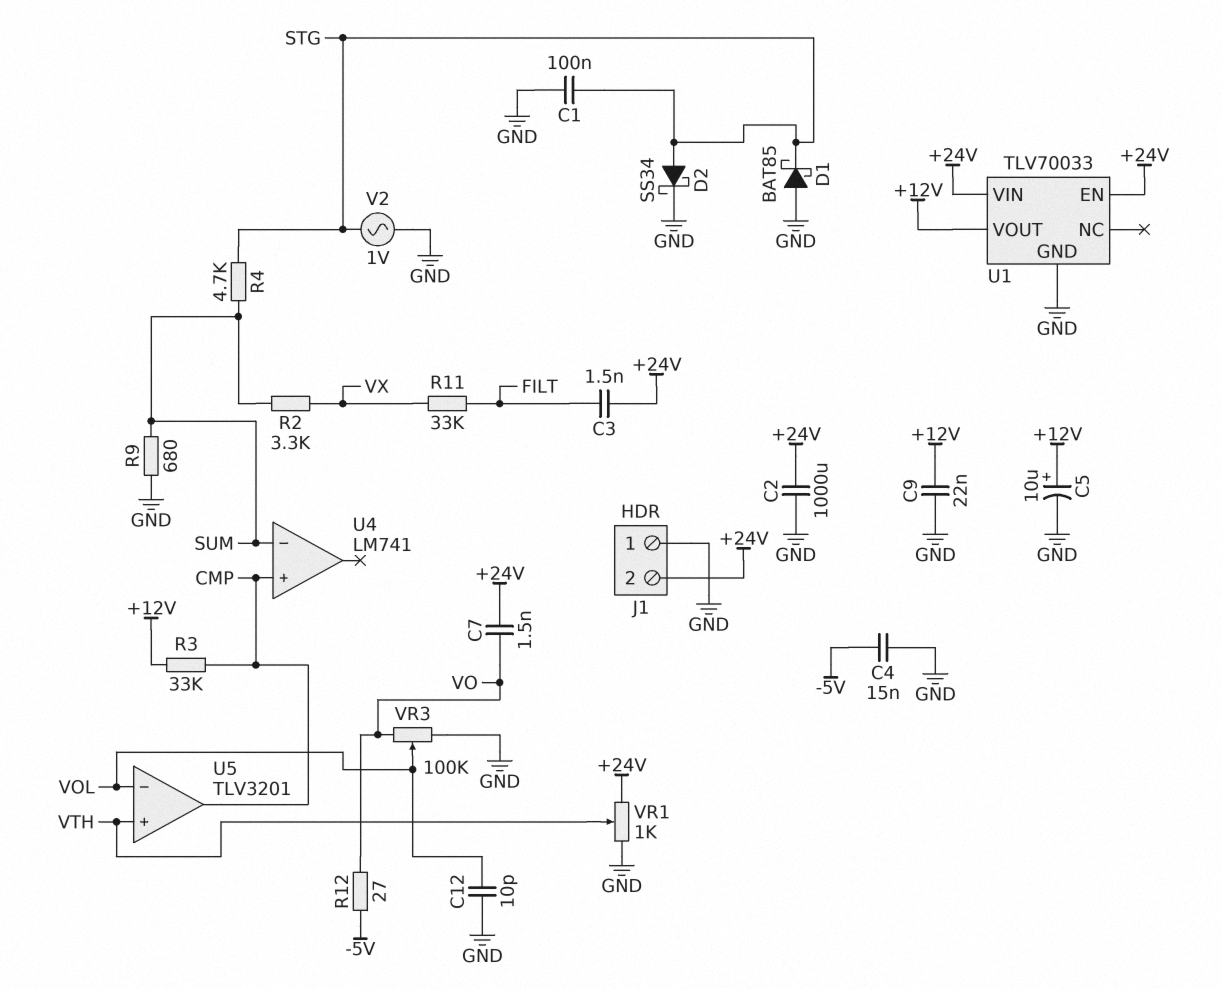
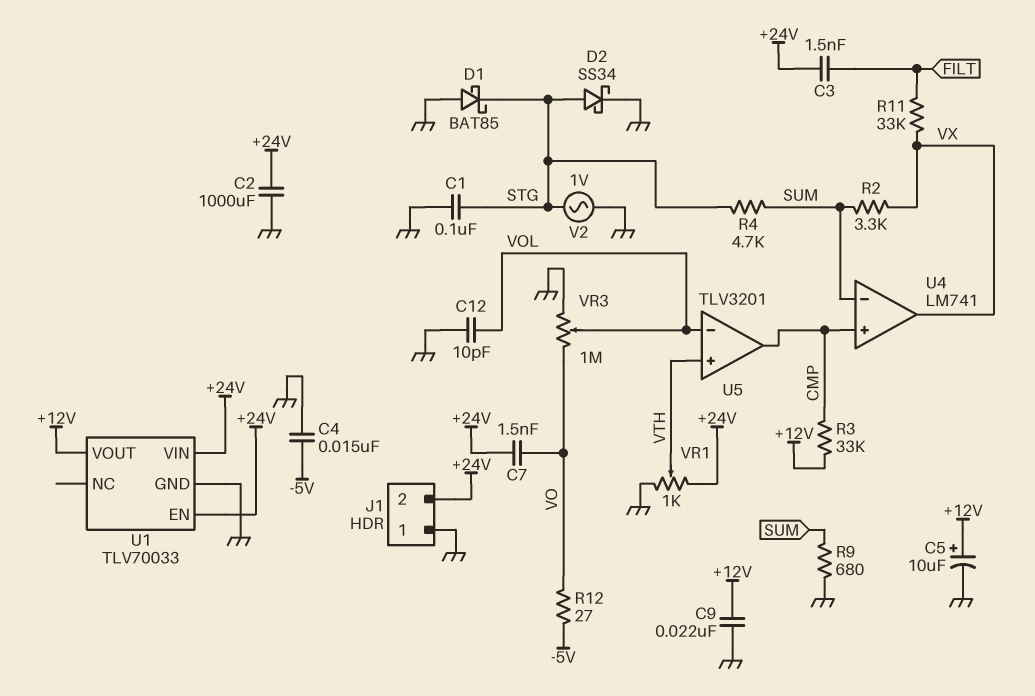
U4 pin out: none -> VX
VR3: 100k (GND, VO, wiper VOL) -> 1M (GND, VO, wiper VOL)

